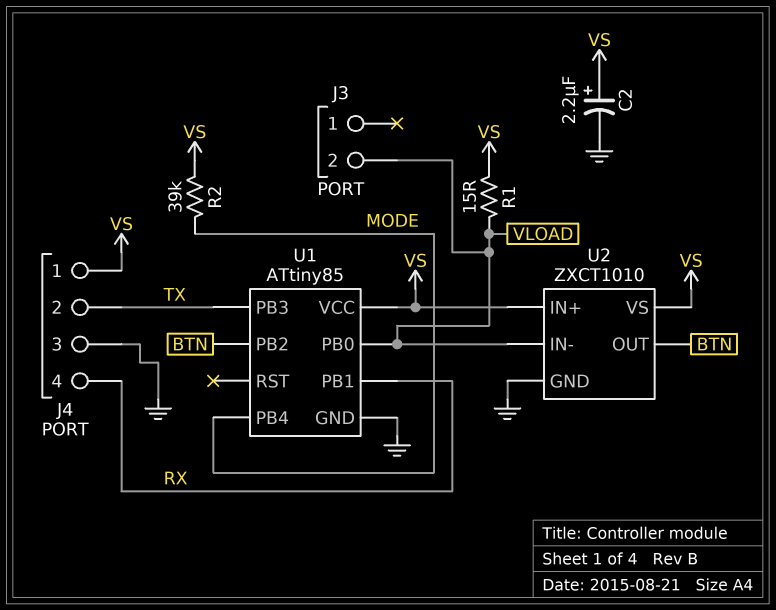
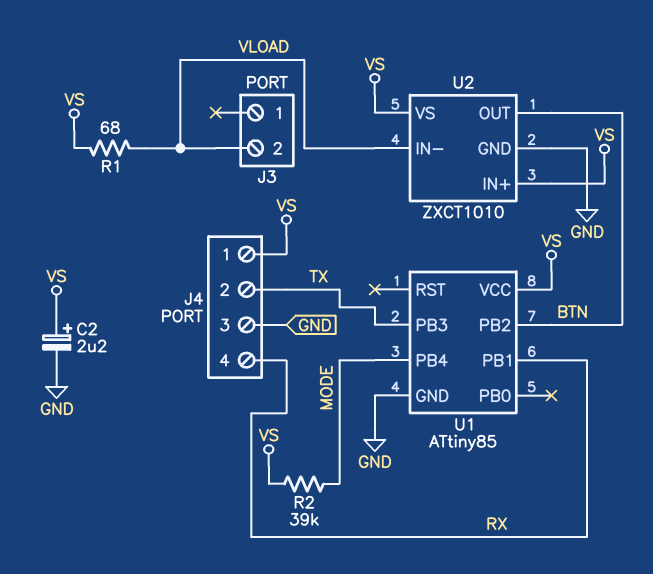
R1: 15 (VLOAD, VS) -> 68 (VLOAD, VS)
U1 pin PB0: VLOAD -> none

